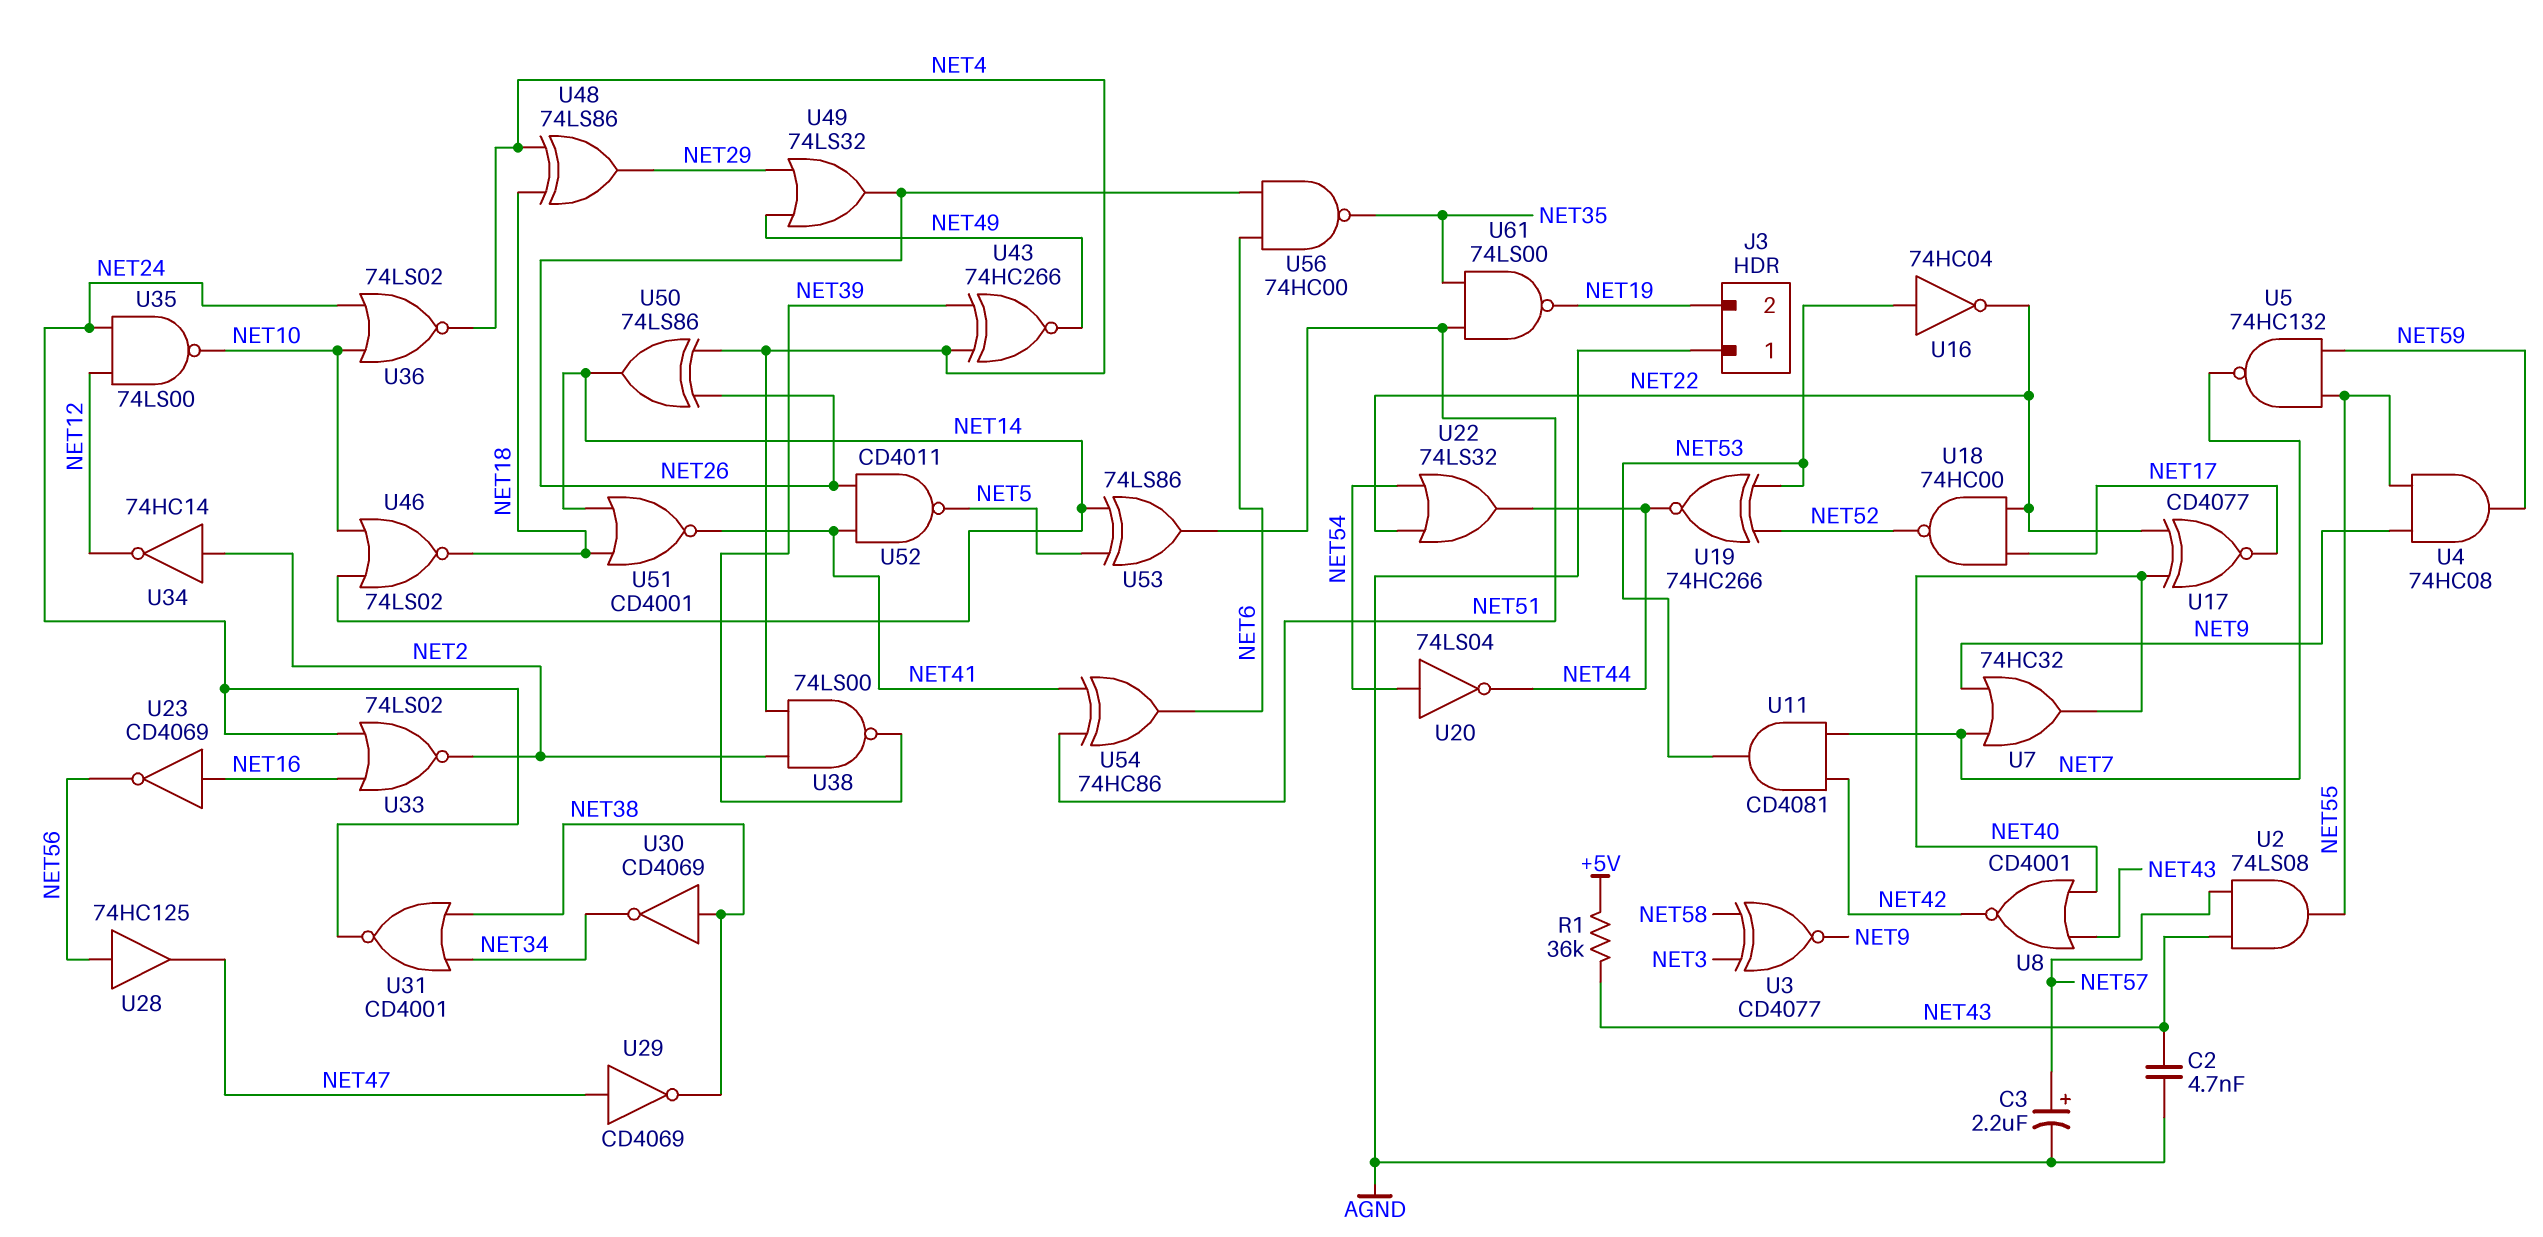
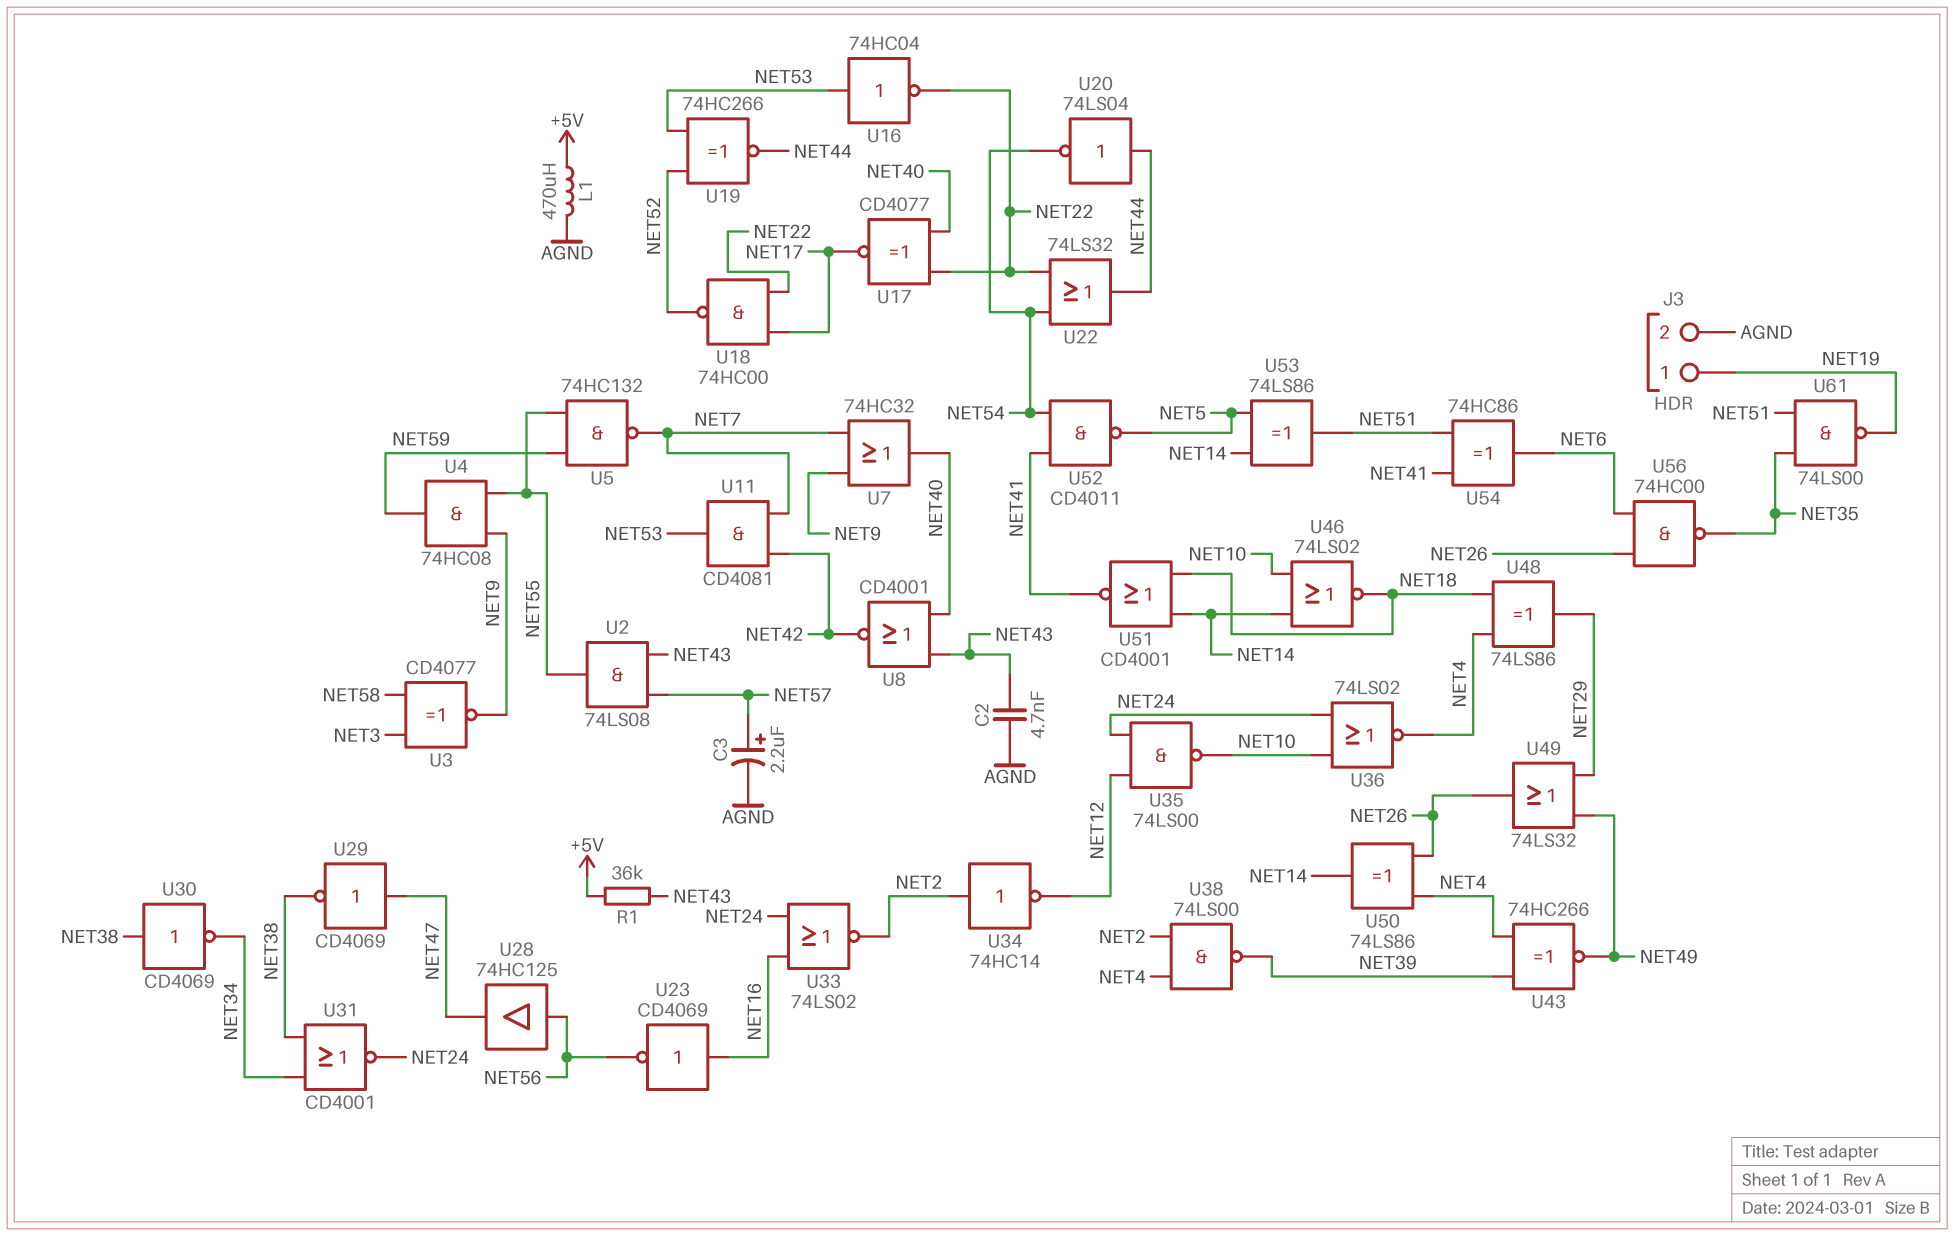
J3 pin 1: AGND -> NET19
J3 pin 2: NET19 -> AGND
L1: none -> 470uH (+5V, AGND)
U20: NOT 74LS04 (in NET54, out NET44) -> NOT 74LS04 (in NET44, out NET54)
U52: NAND CD4011 (in NET26, in NET41, out NET5) -> NAND CD4011 (in NET41, in NET54, out NET5)

